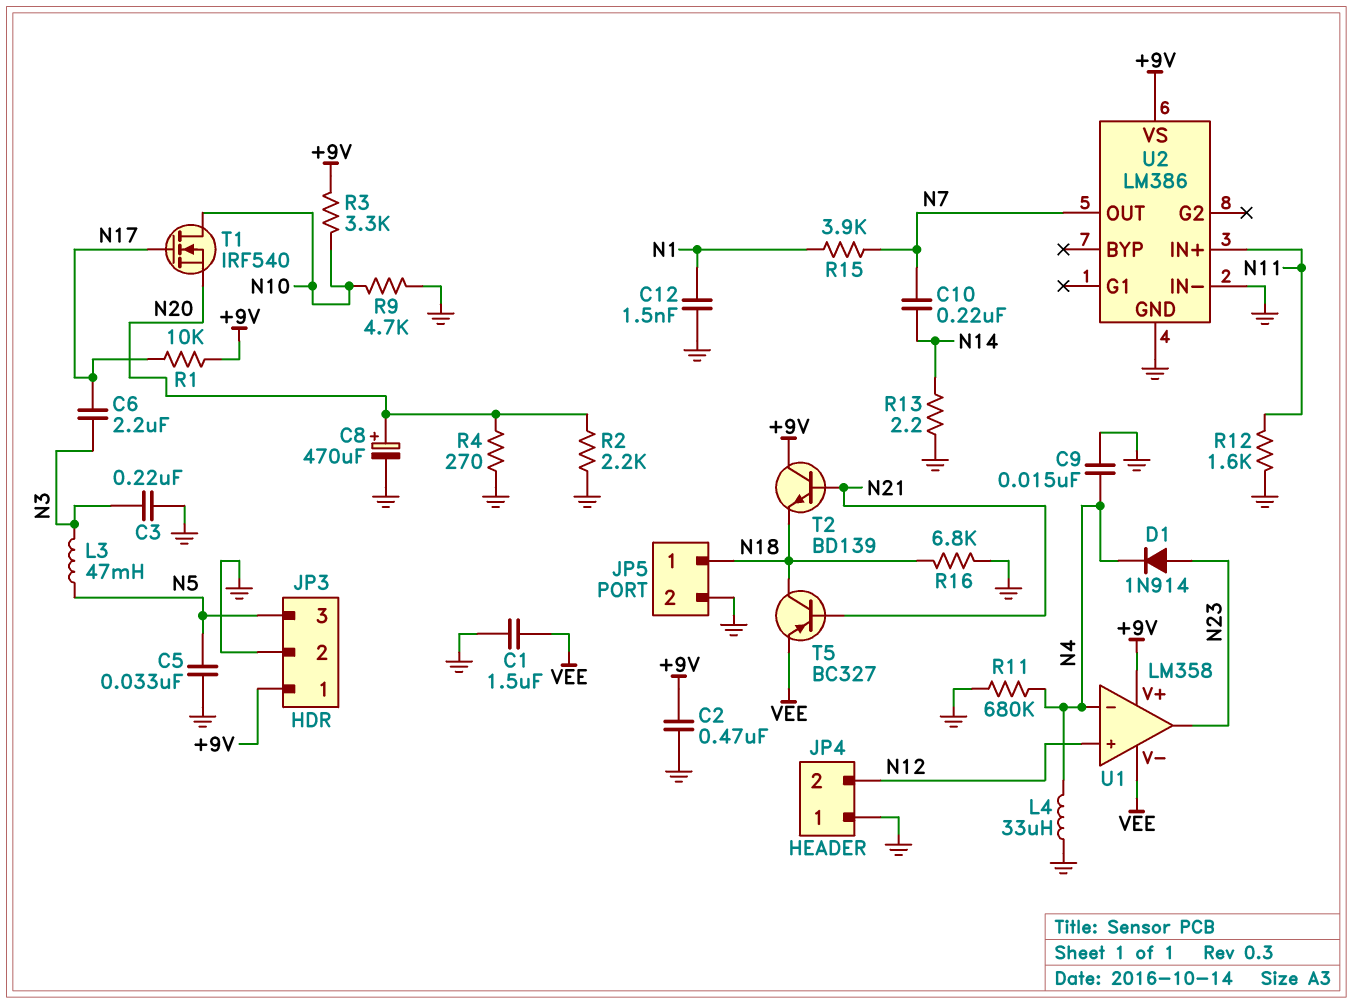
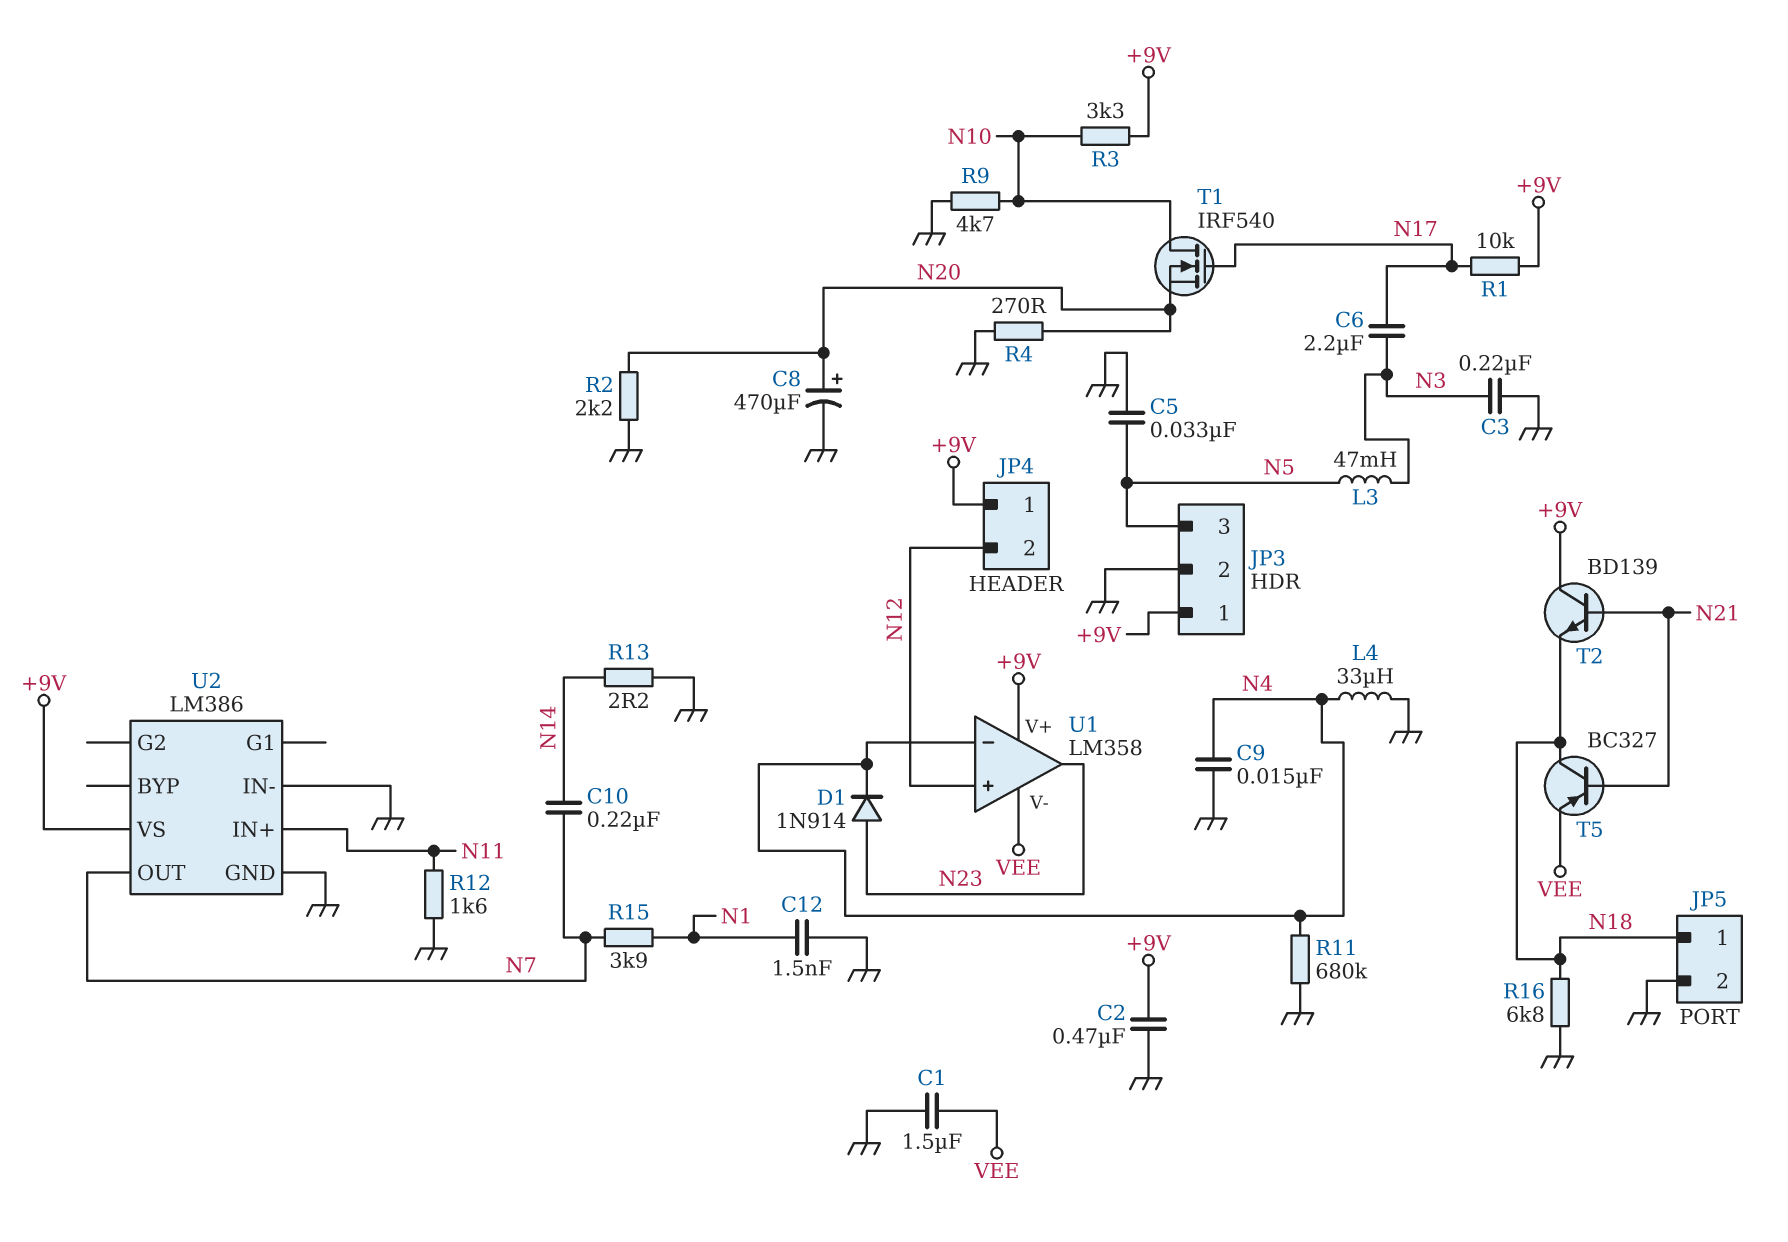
JP4 pin 1: GND -> +9V

